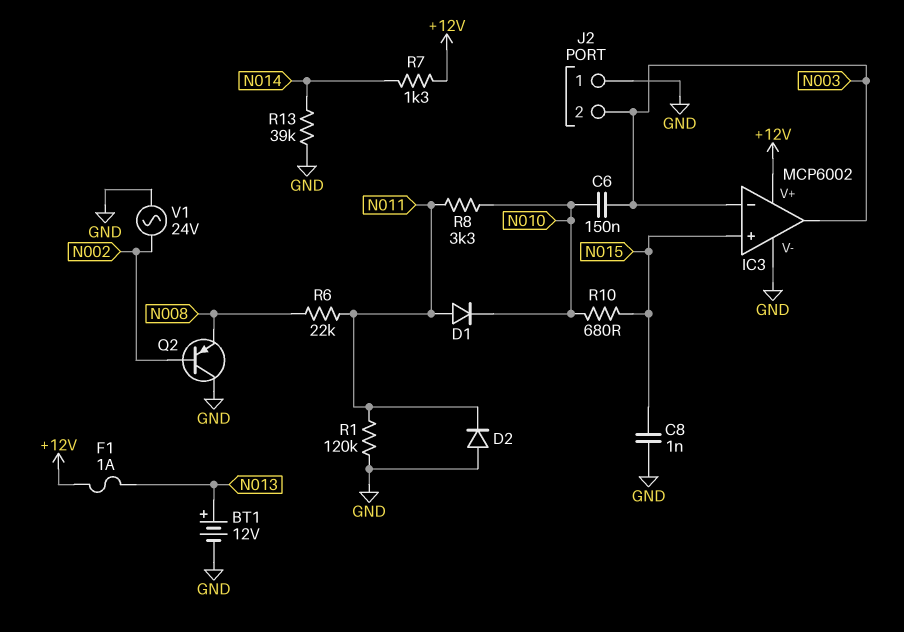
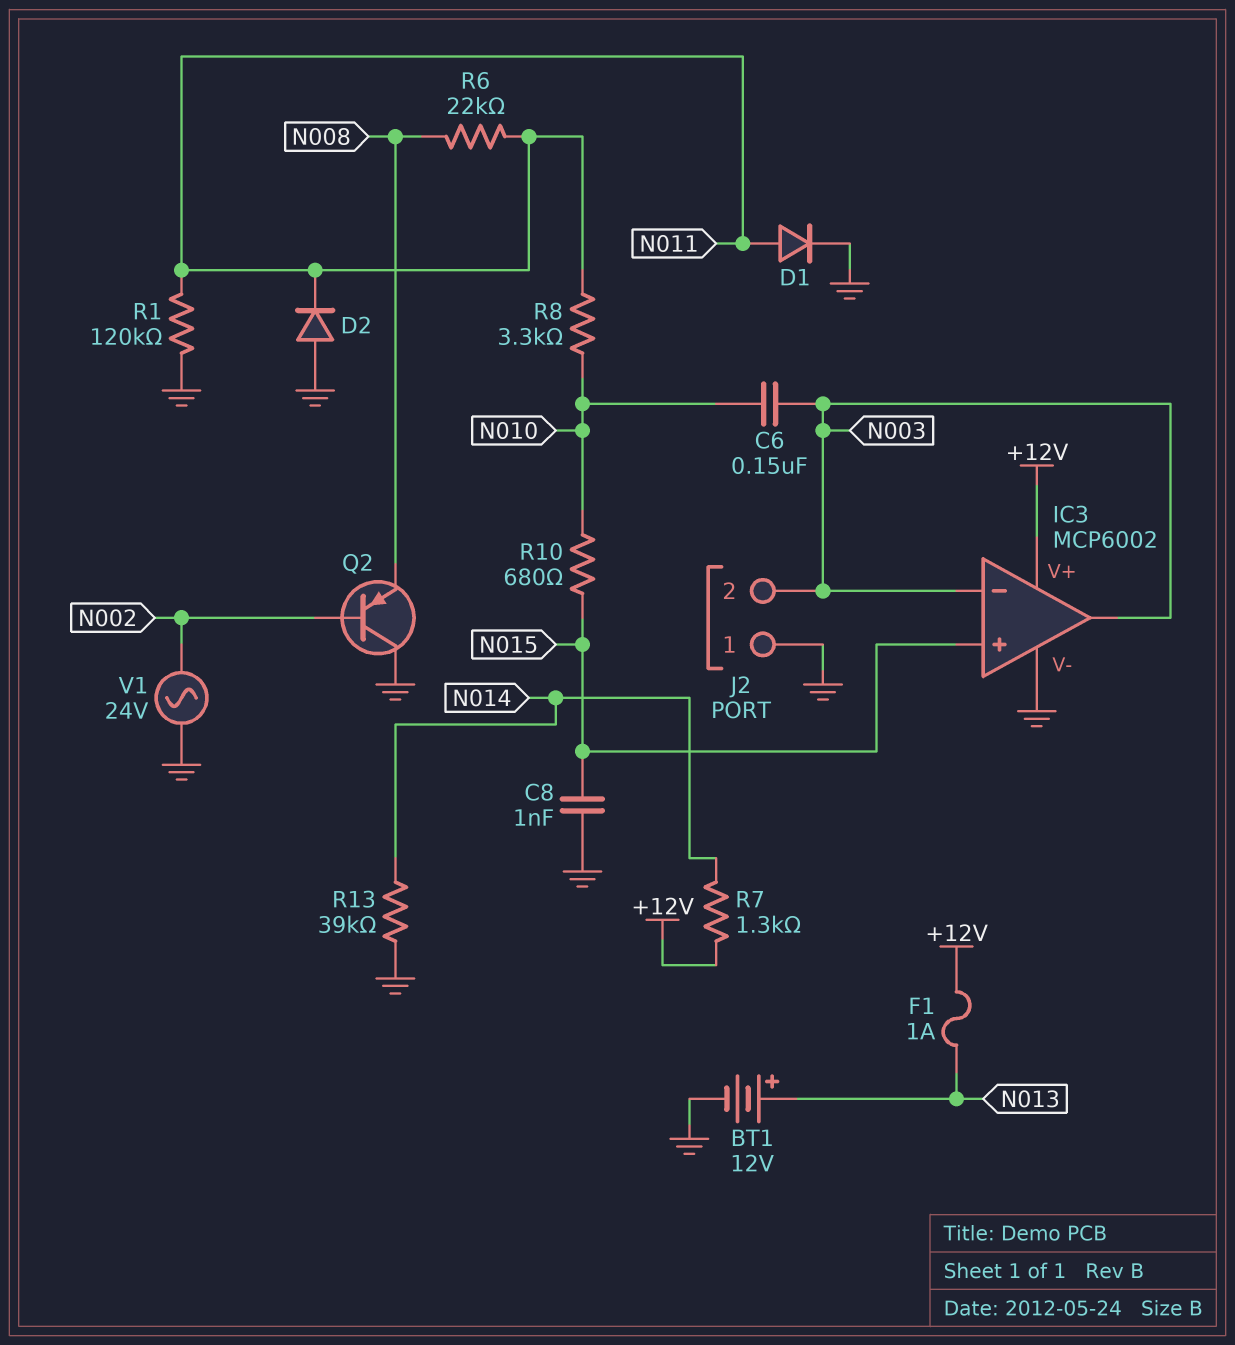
D1: diode (A N011, K N010) -> diode (A N011, K GND)

